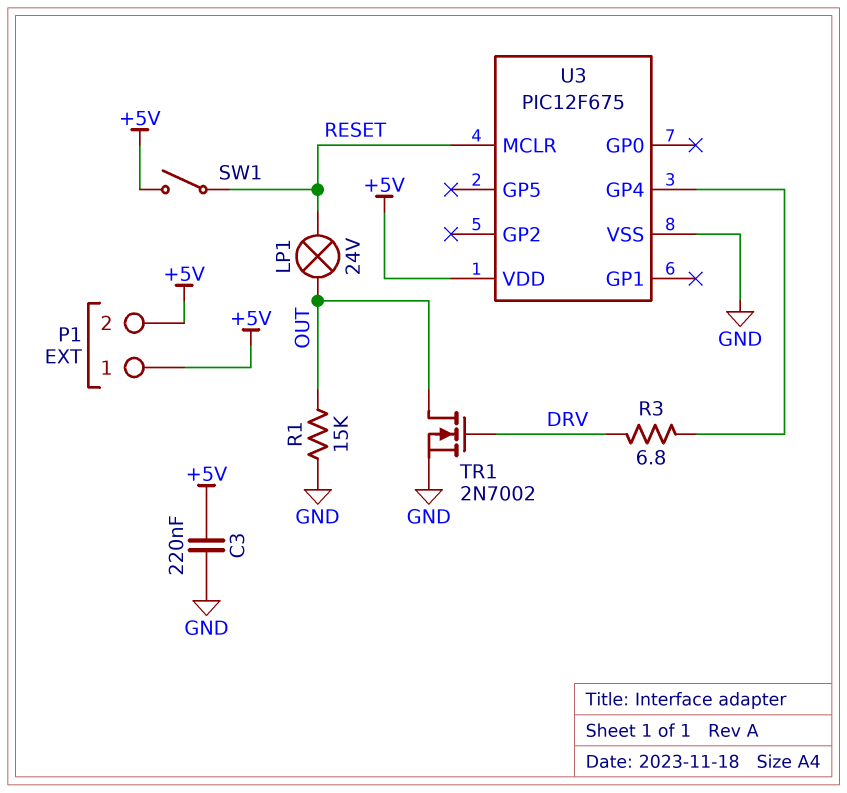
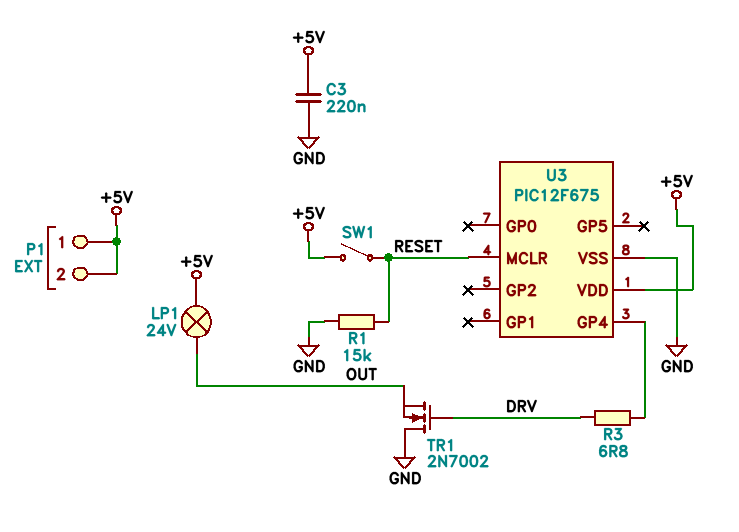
LP1: lamp 24V (OUT, RESET) -> lamp 24V (+5V, OUT)
R1: 15k (GND, OUT) -> 15k (GND, RESET)
TR1: NMOS 2N7002 (G DRV, D OUT, S GND) -> NMOS 2N7002 (G DRV, D GND, S OUT)

